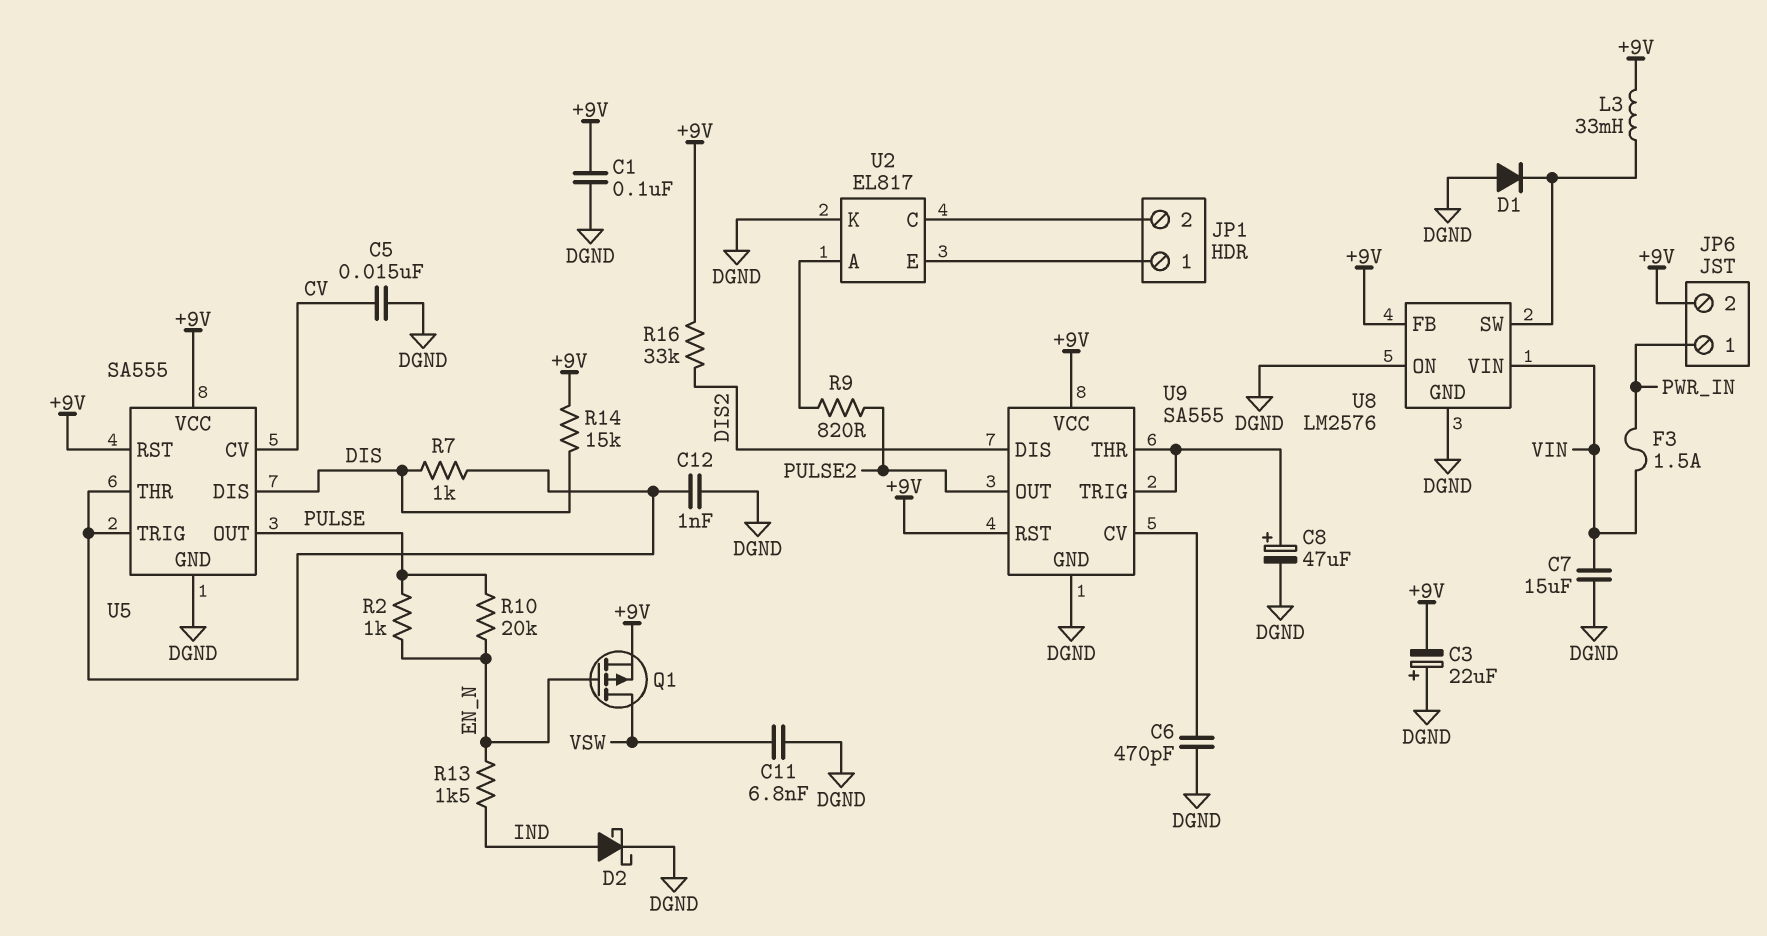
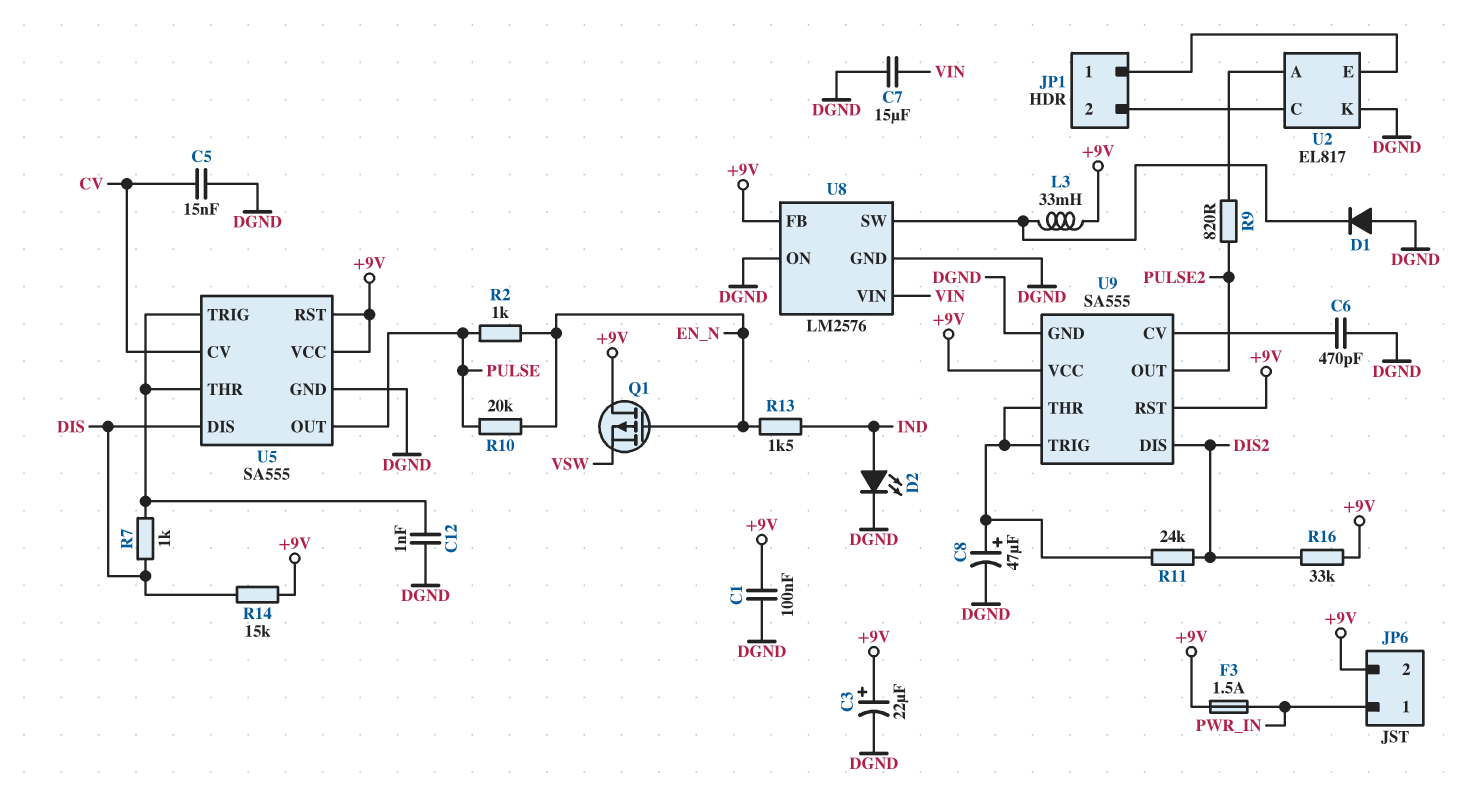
C3: 22uF (plus DGND, minus +9V) -> 22uF (plus +9V, minus DGND)
C11: 6.8nF (DGND, VSW) -> none
D2: schottky (A IND, K DGND) -> LED (A IND, K DGND)
F3: 1.5A (PWR_IN, VIN) -> 1.5A (+9V, PWR_IN)
Q1: PMOS (G EN_N, D VSW, S +9V) -> PMOS (G EN_N, D +9V, S VSW)
R11: none -> 24k (DIS2, U9/THR)

